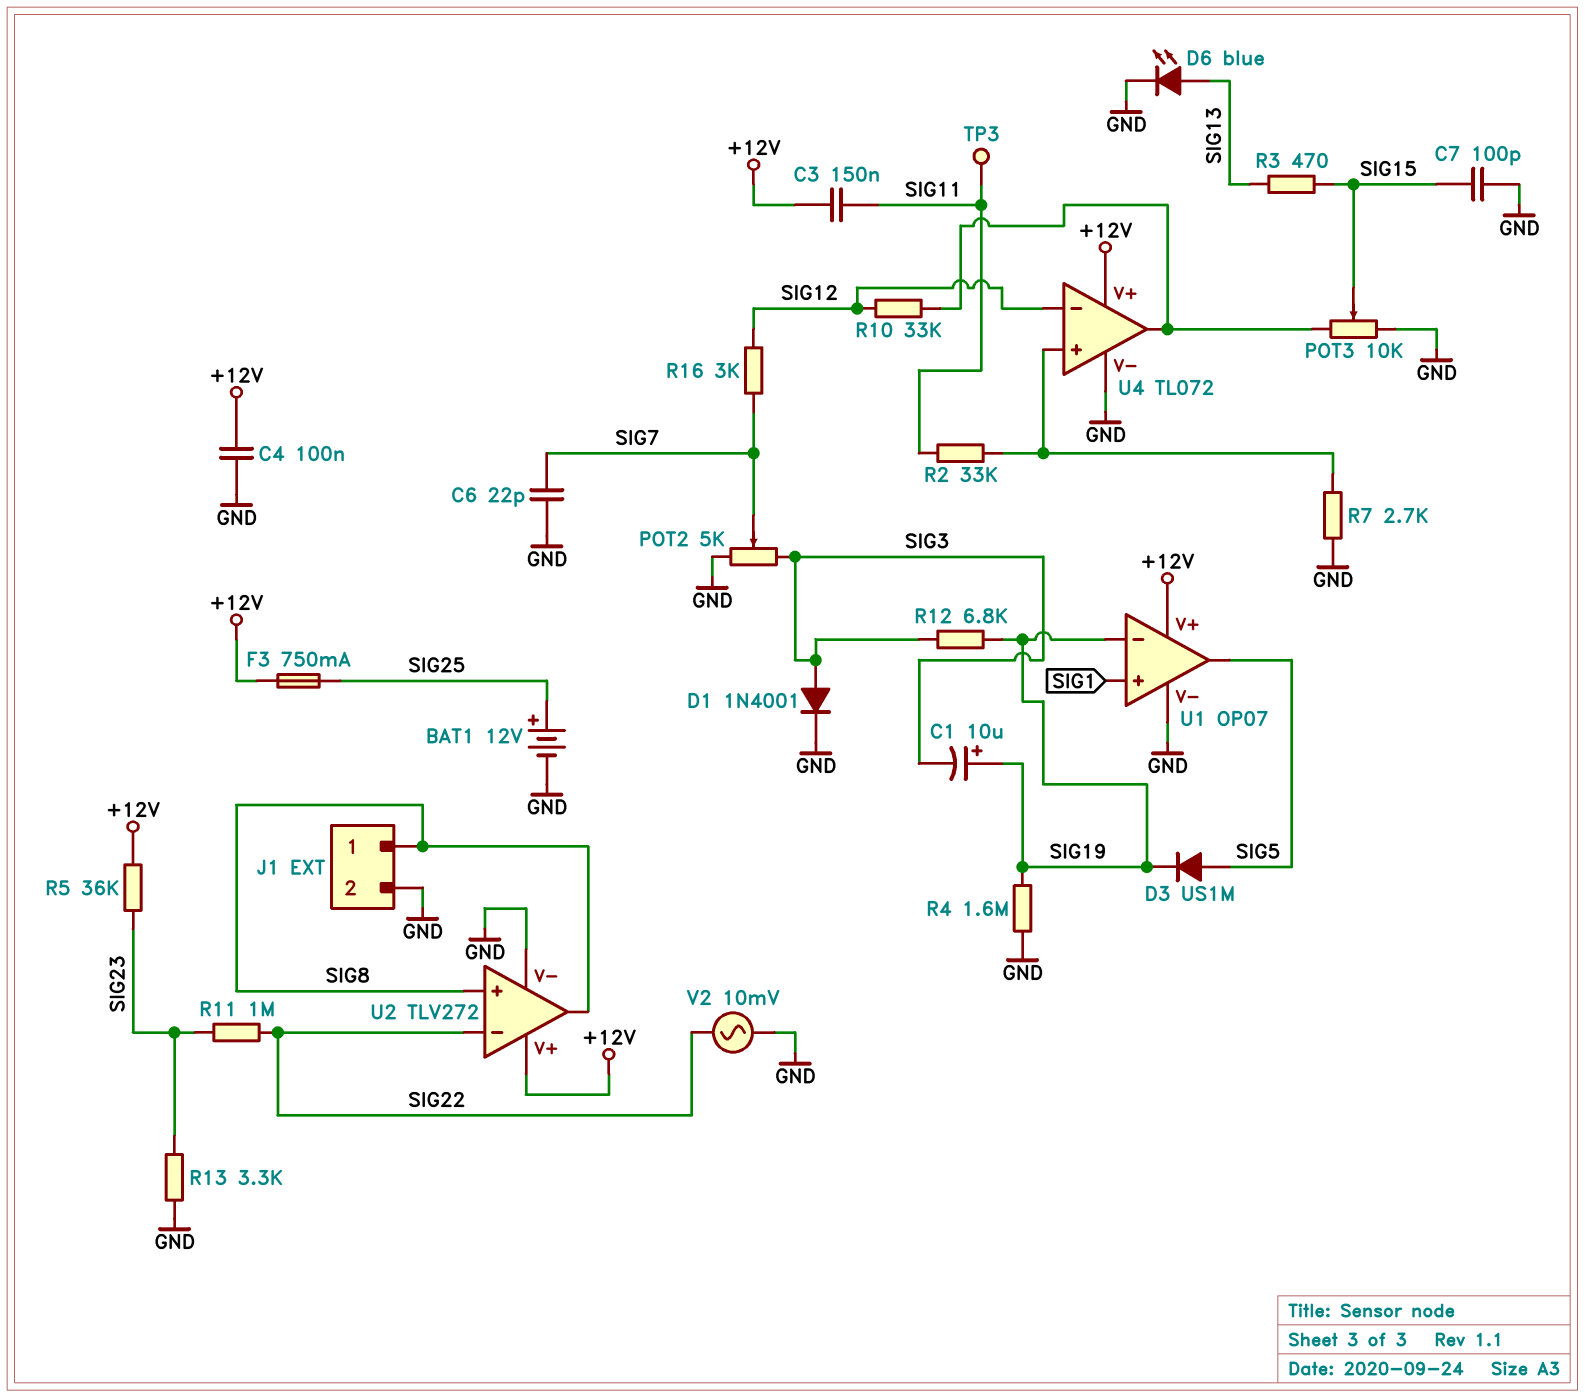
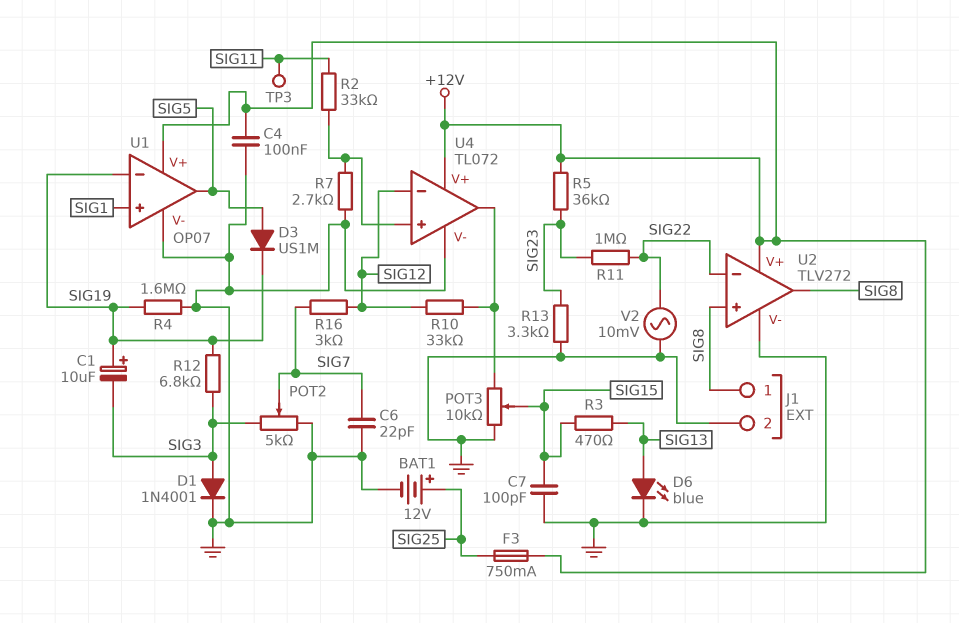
C3: 150nF (+12V, SIG11) -> none

